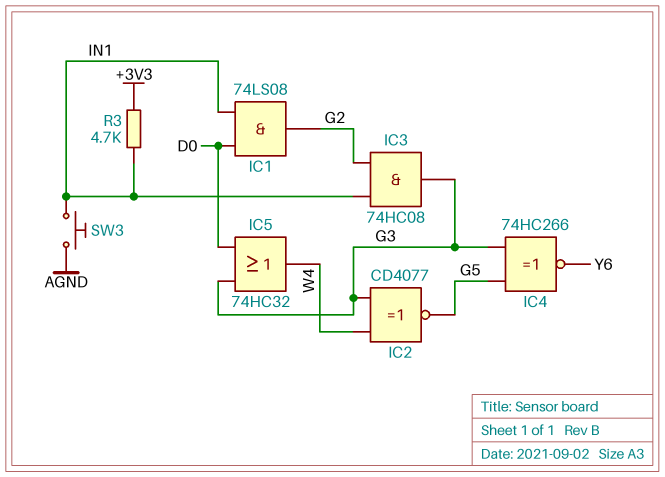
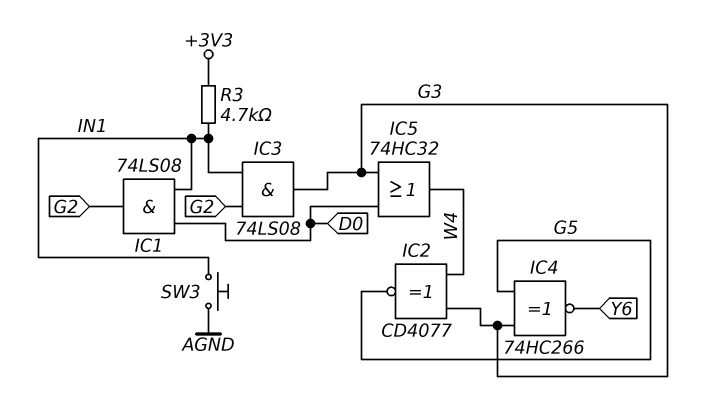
IC3: AND 74HC08 (in G2, in IN1, out G3) -> AND 74LS08 (in G2, in IN1, out G3)

